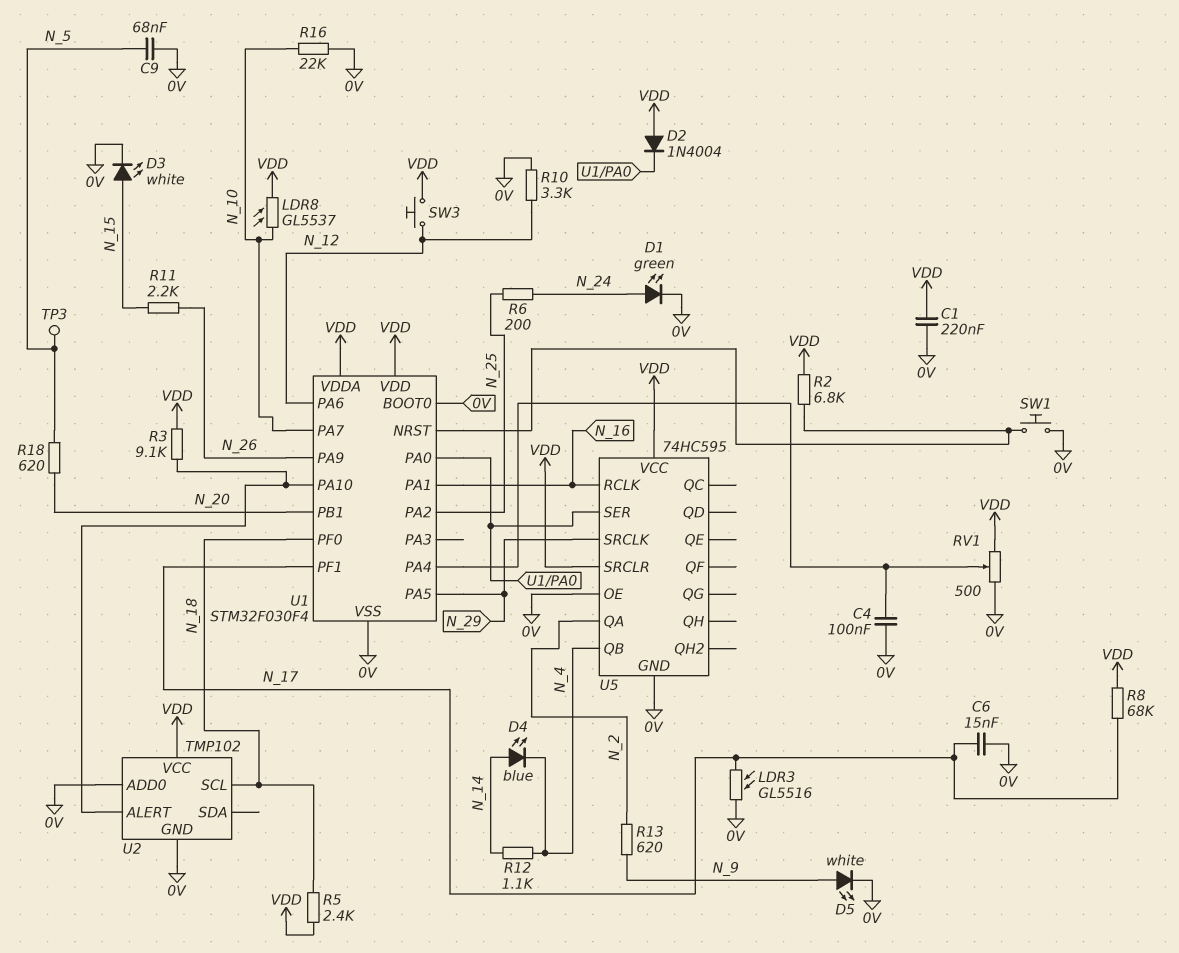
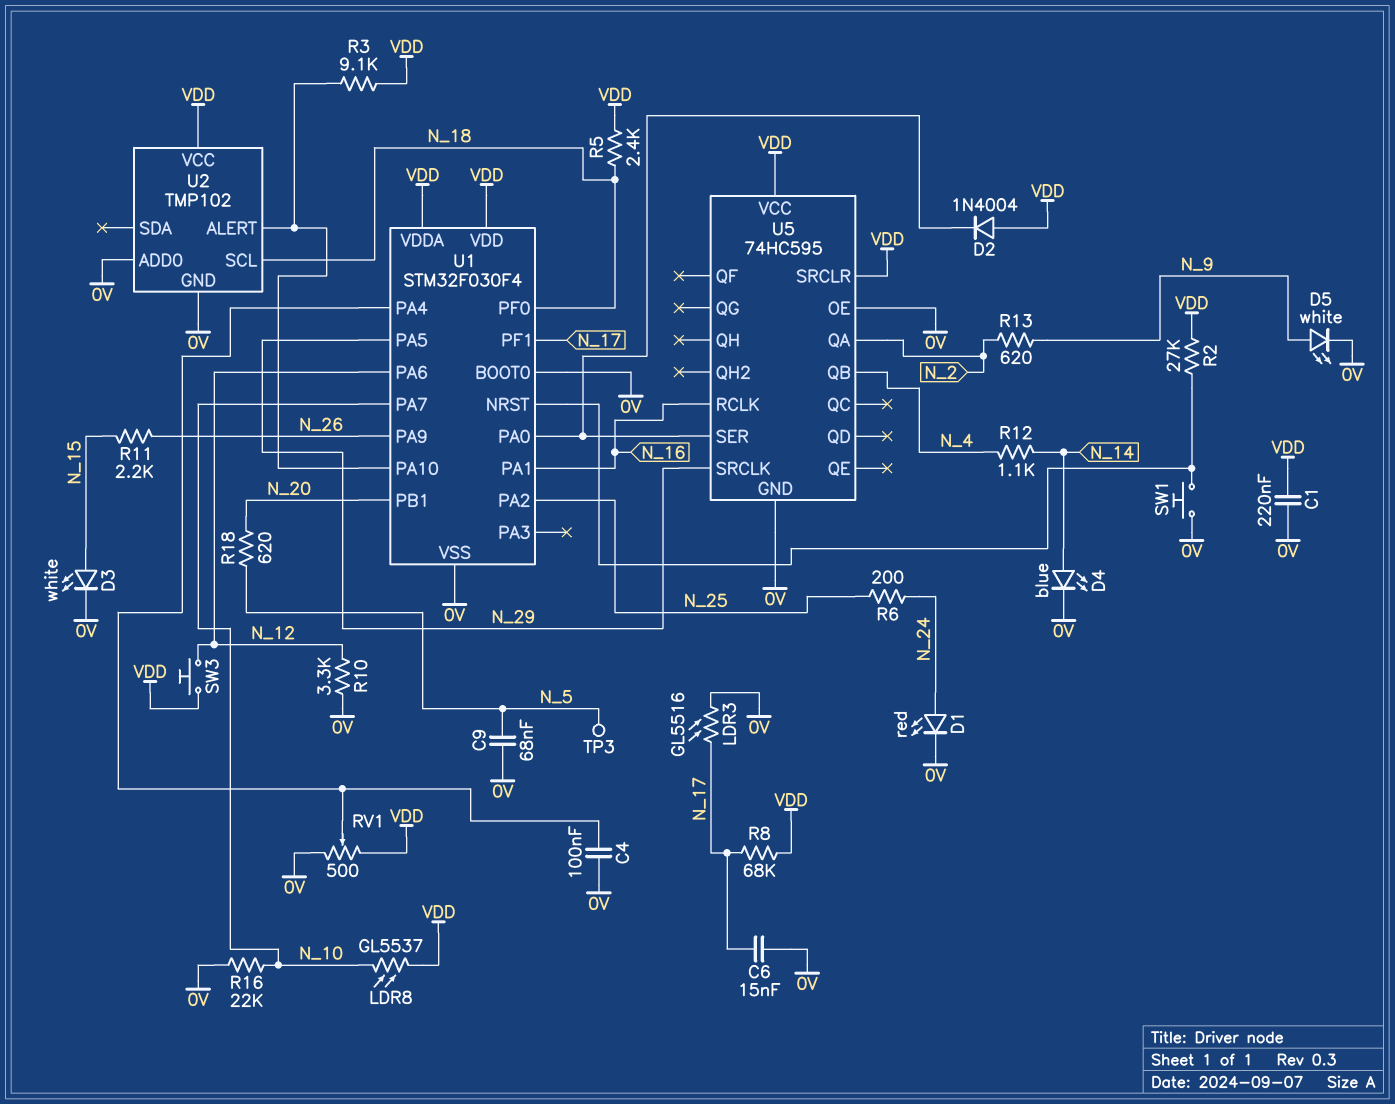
D1: LED green (A N_24, K 0V) -> LED red (A N_24, K 0V)
D4: LED blue (A N_14, K N_4) -> LED blue (A N_14, K 0V)
R2: 6.8k (U1/NRST, VDD) -> 27k (U1/NRST, VDD)

